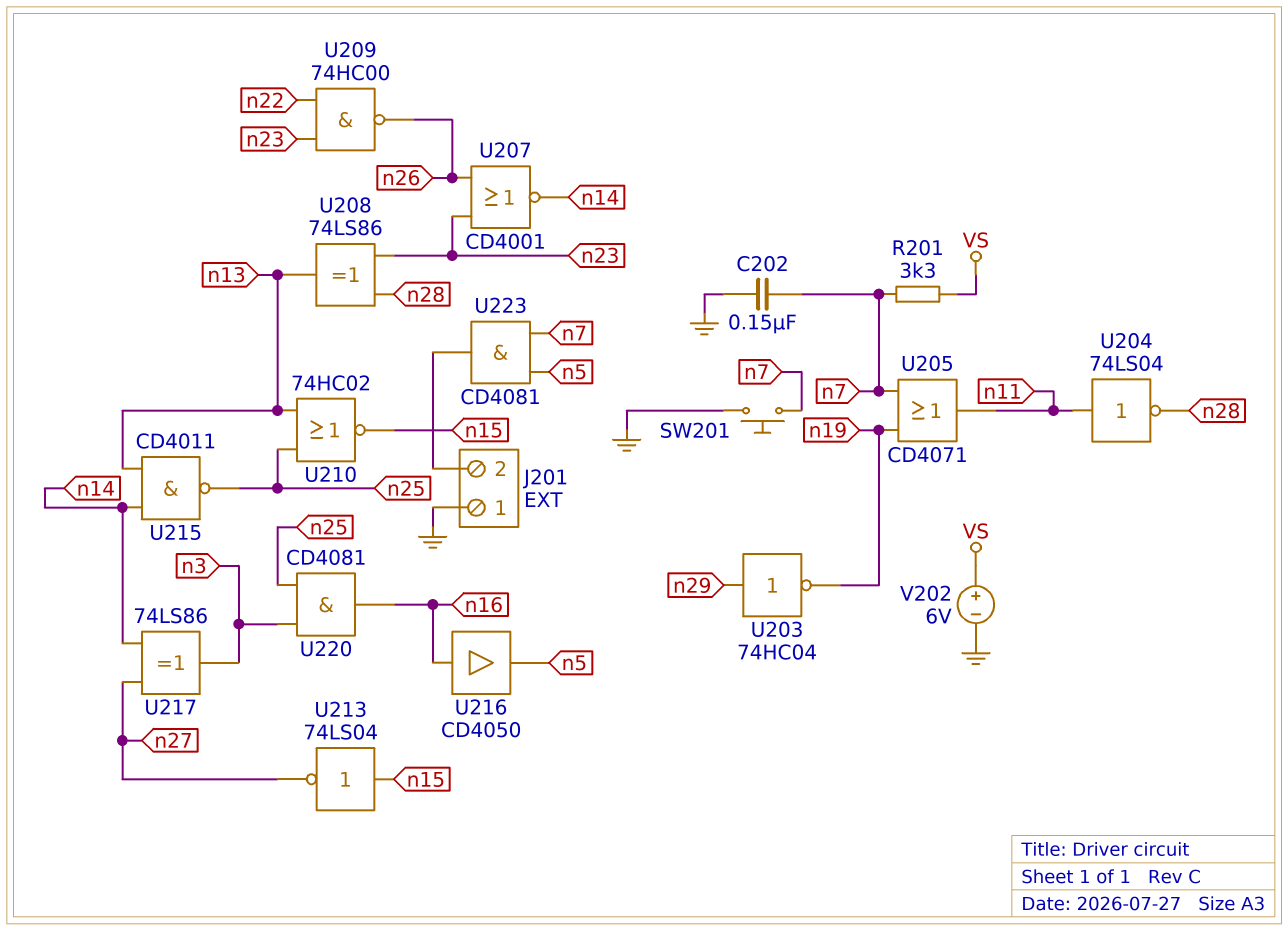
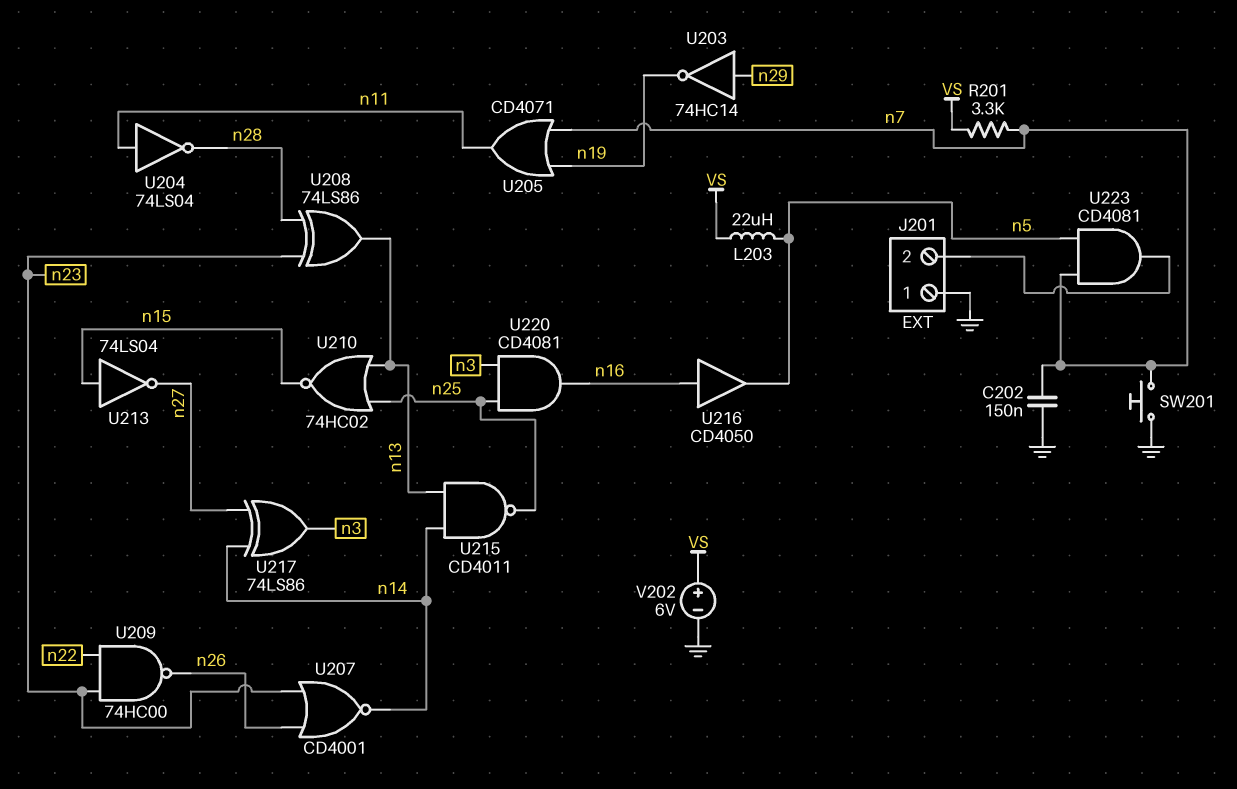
L203: none -> 22uH (VS, n5)
U203: NOT 74HC04 (in n29, out n19) -> NOT 74HC14 (in n29, out n19)

